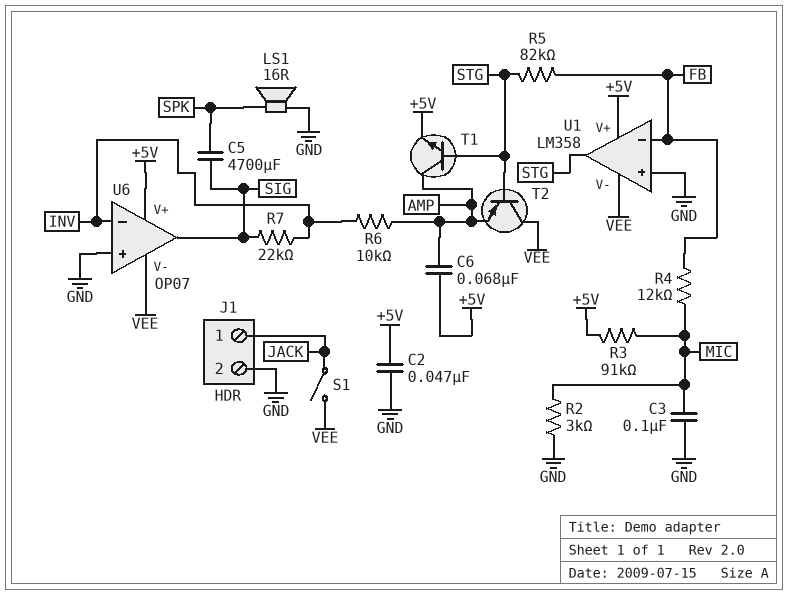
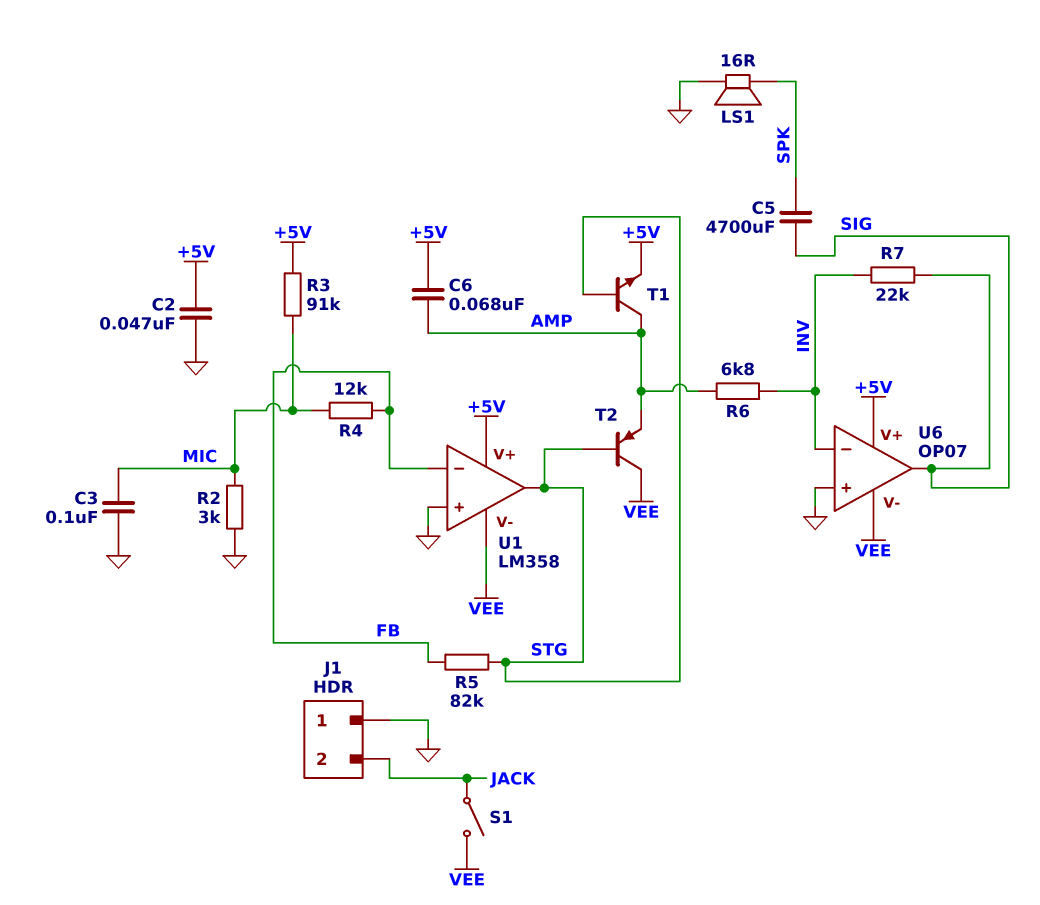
J1 pin 1: JACK -> GND
J1 pin 2: GND -> JACK
R6: 10k (AMP, INV) -> 6.8k (AMP, INV)

